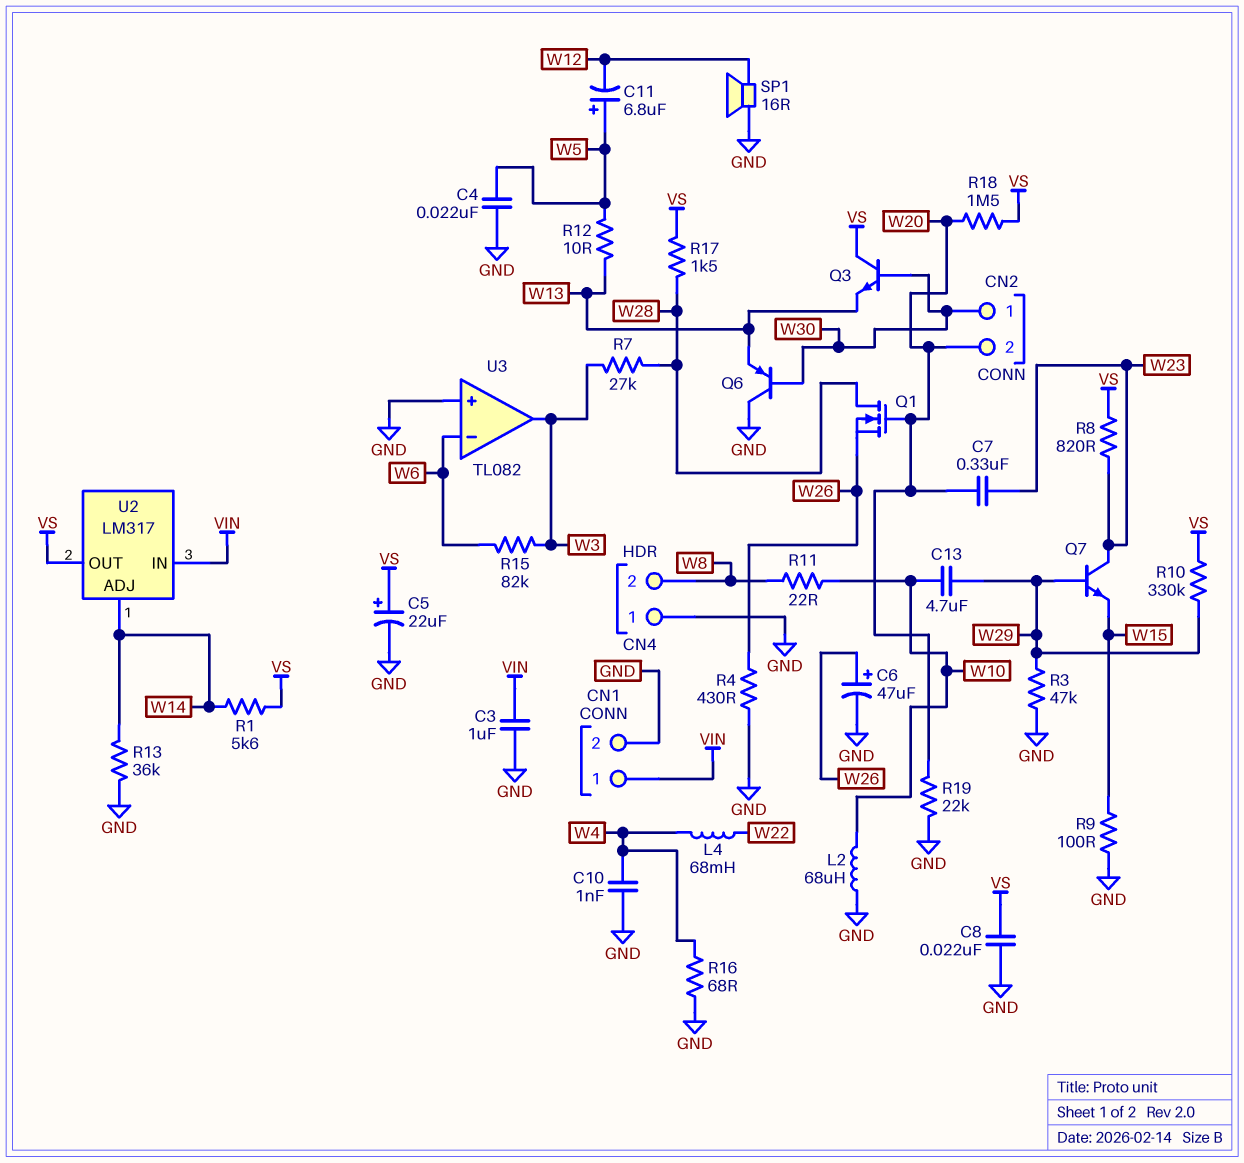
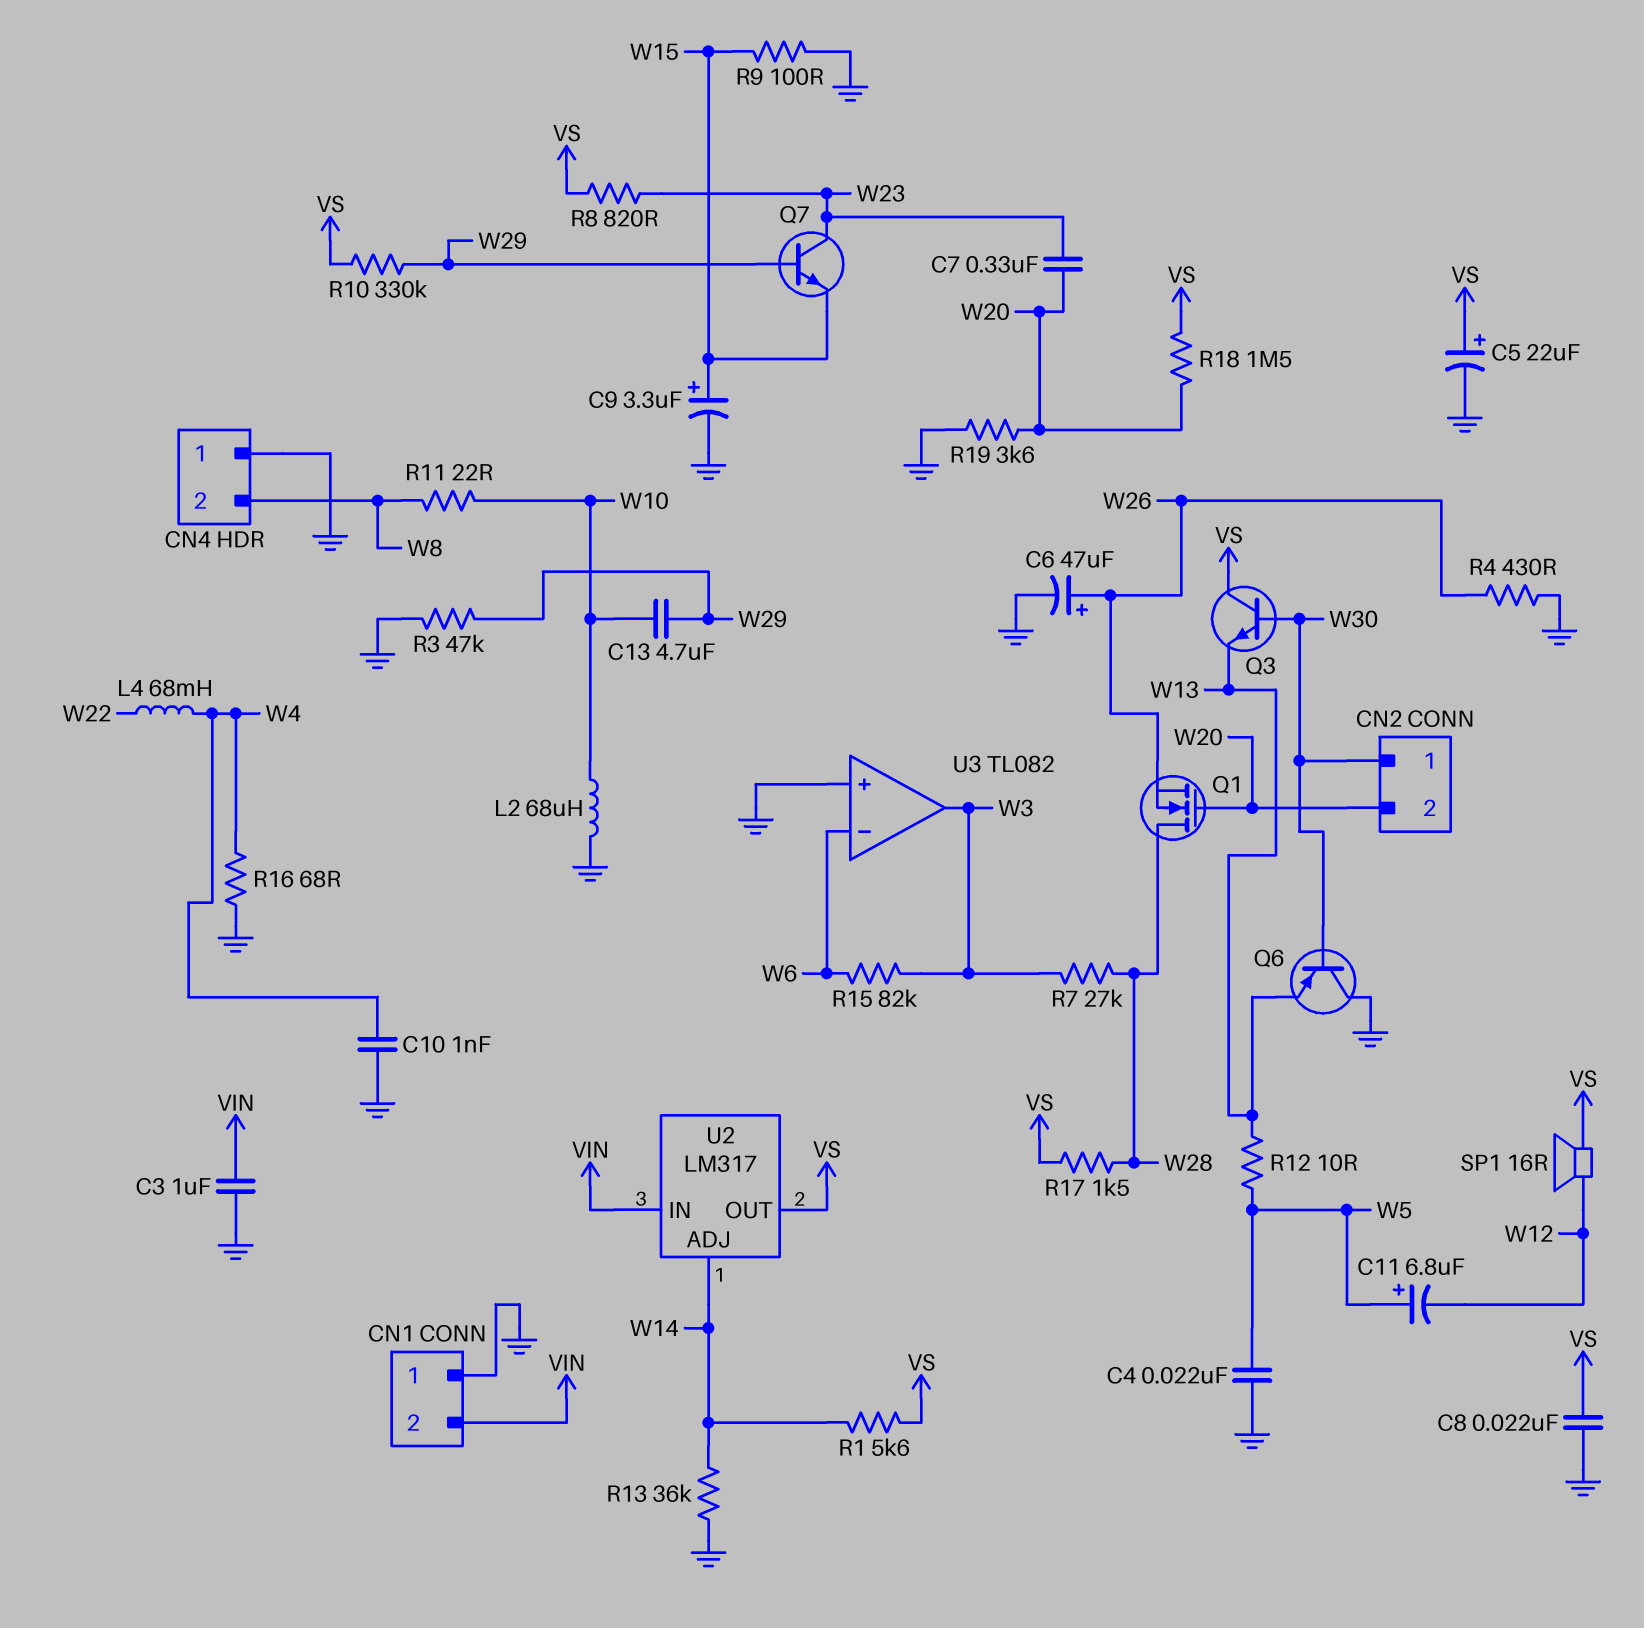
C9: none -> 3.3uF (plus W15, minus GND)
CN1 pin 1: VIN -> GND
CN1 pin 2: GND -> VIN
R19: 22k (GND, W20) -> 3.6k (GND, W20)
SP1: speaker 16R (GND, W12) -> speaker 16R (VS, W12)

